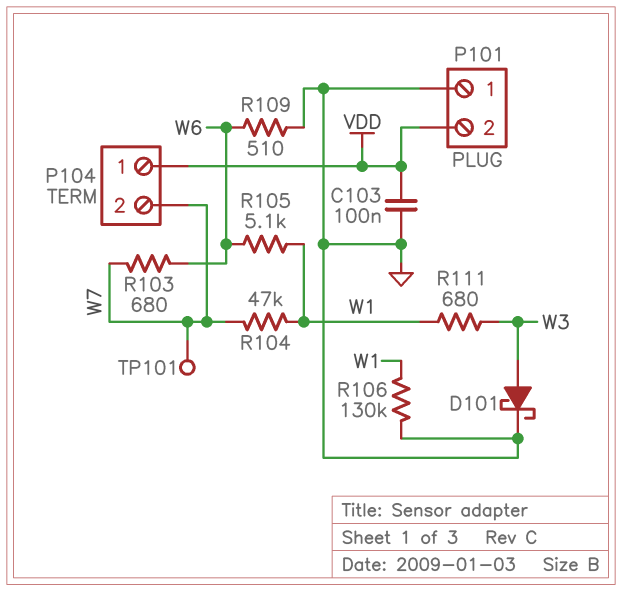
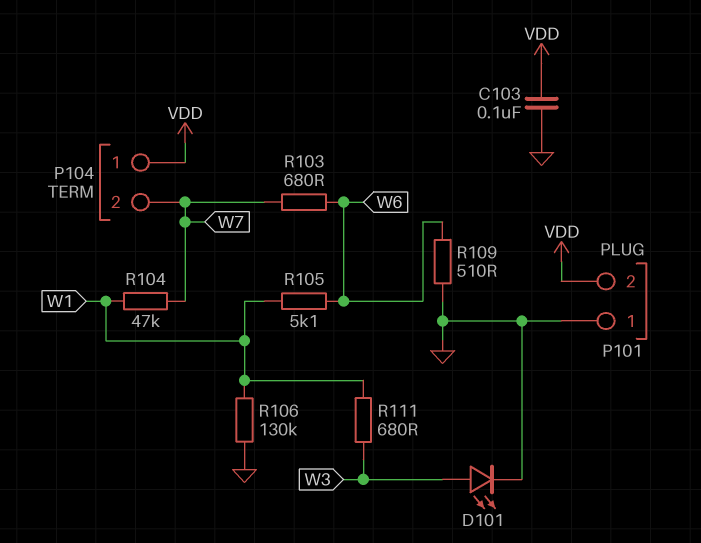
D101: schottky (A W3, K GND) -> LED (A W3, K GND)
TP101: test point (W7) -> none

